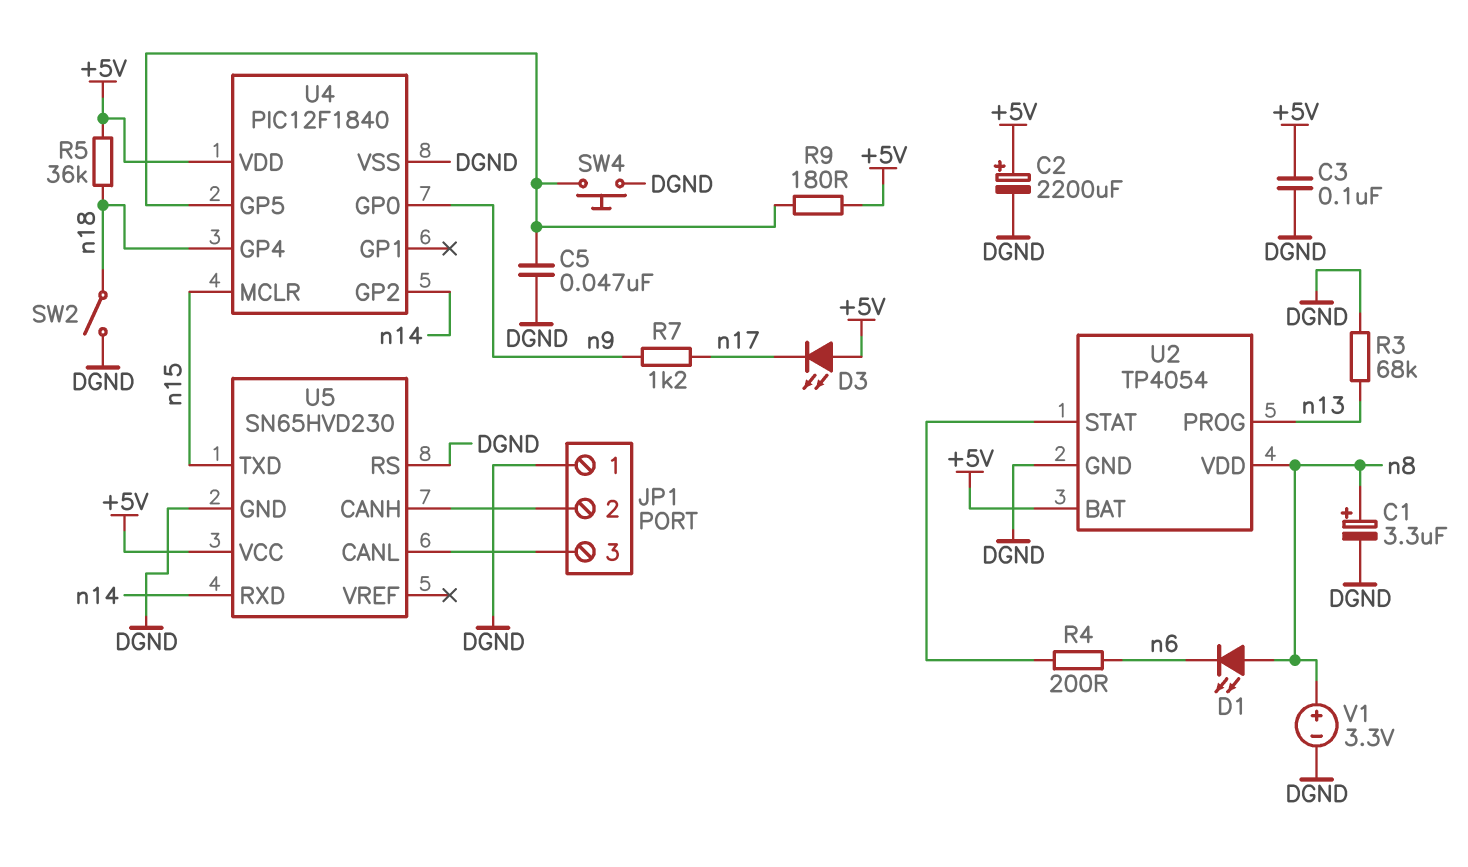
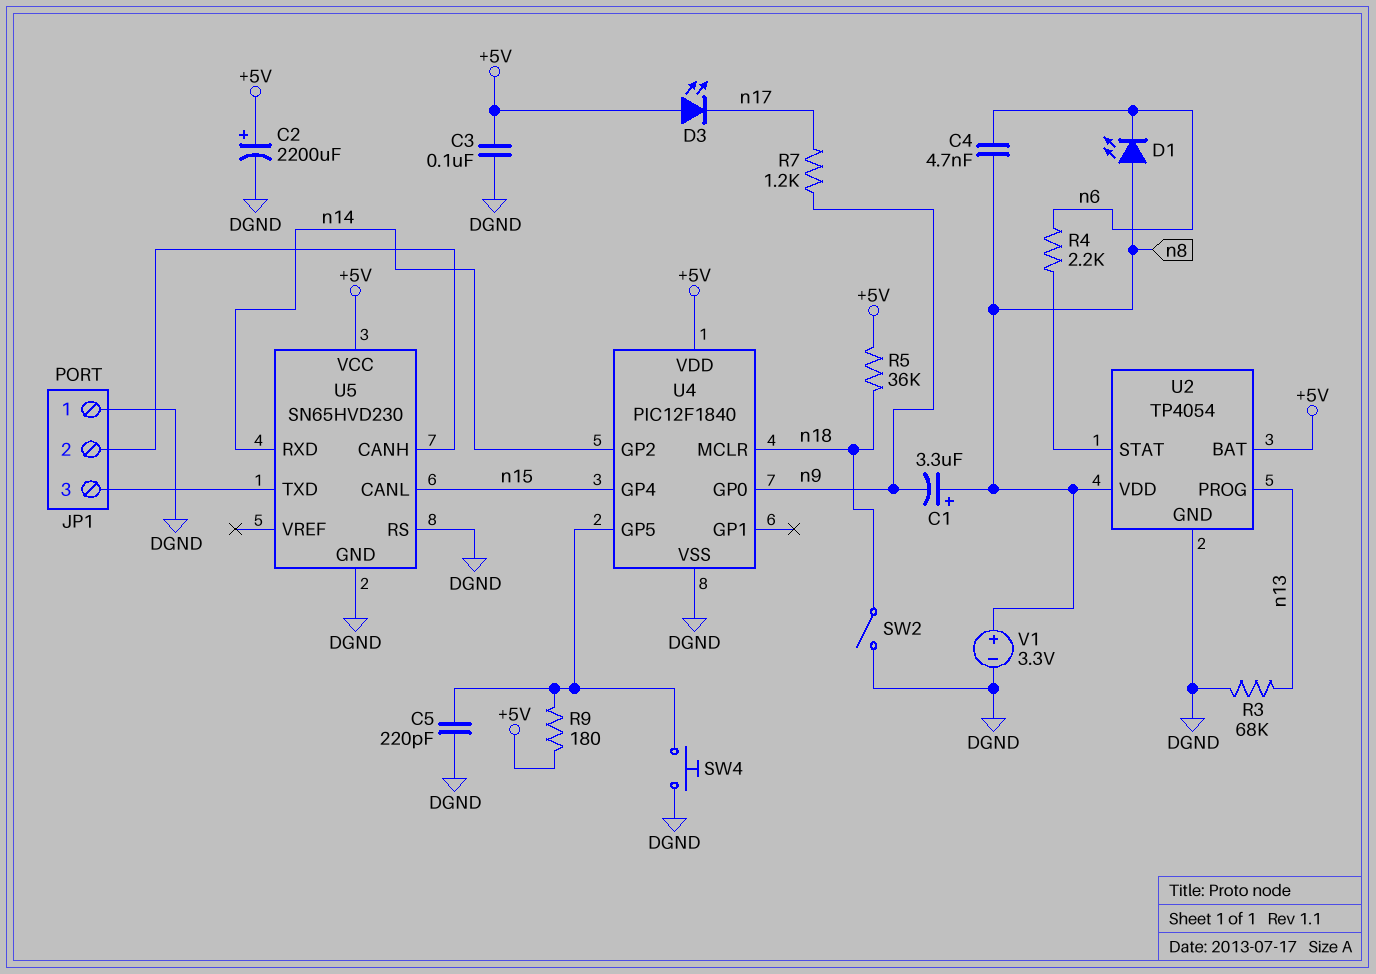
C1: 3.3uF (plus n8, minus DGND) -> 3.3uF (plus n8, minus n9)
C4: none -> 4.7nF (n6, n8)
C5: 47nF (DGND, U4/GP5) -> 220pF (DGND, U4/GP5)
R4: 200 (U2/STAT, n6) -> 2.2k (U2/STAT, n6)
U4 pin GP4: n18 -> n15
U4 pin MCLR: n15 -> n18
U5 pin CANL: JP1/3 -> n15
U5 pin TXD: n15 -> JP1/3

